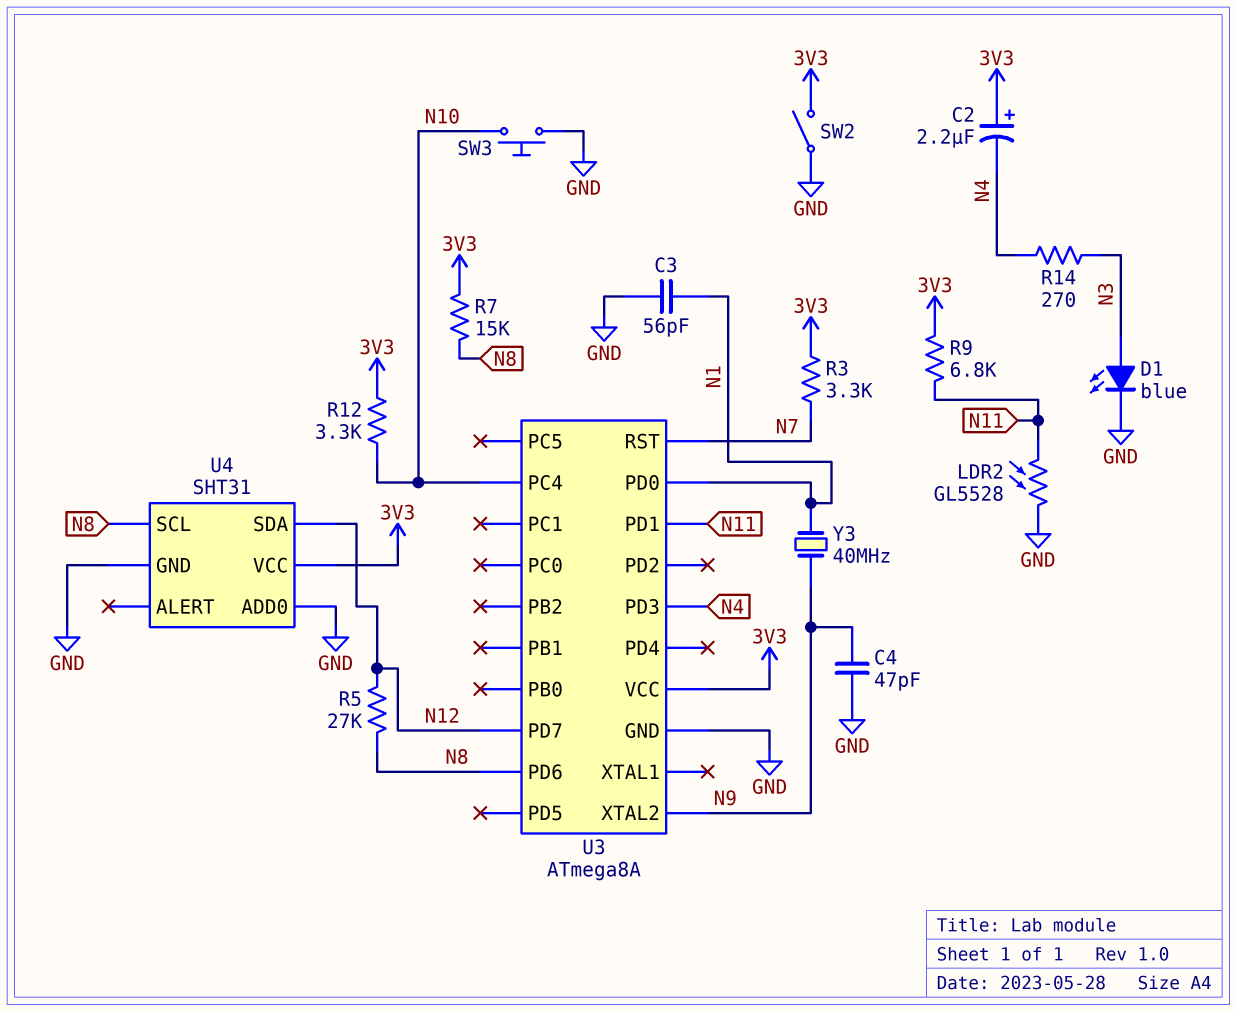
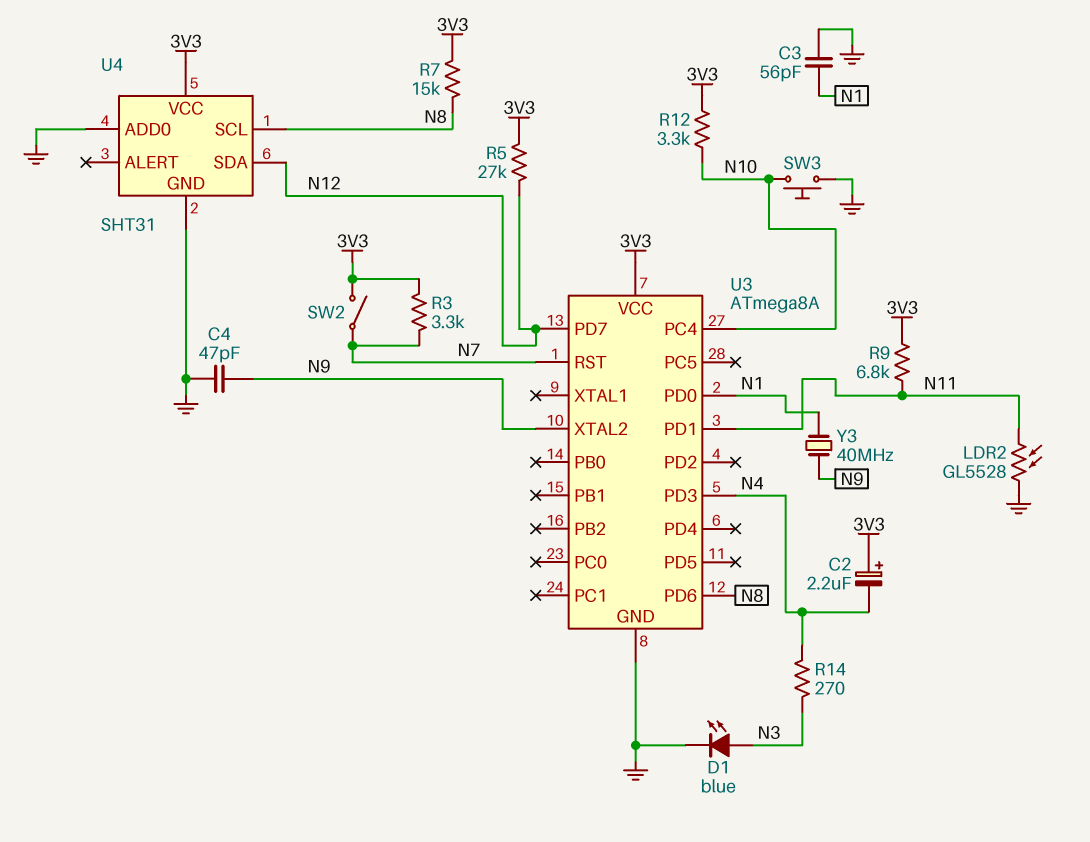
R5: 27k (N8, N12) -> 27k (3V3, N12)
SW2: switch (3V3, GND) -> switch (3V3, N7)

